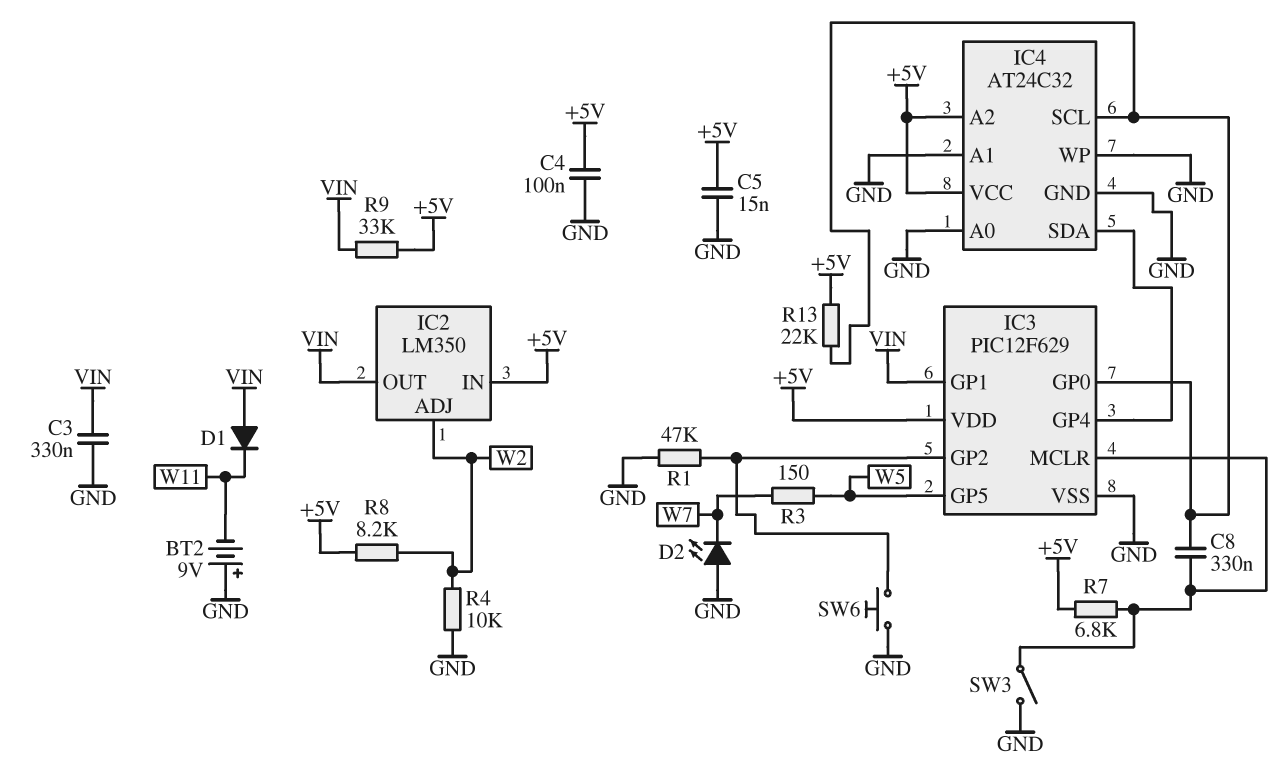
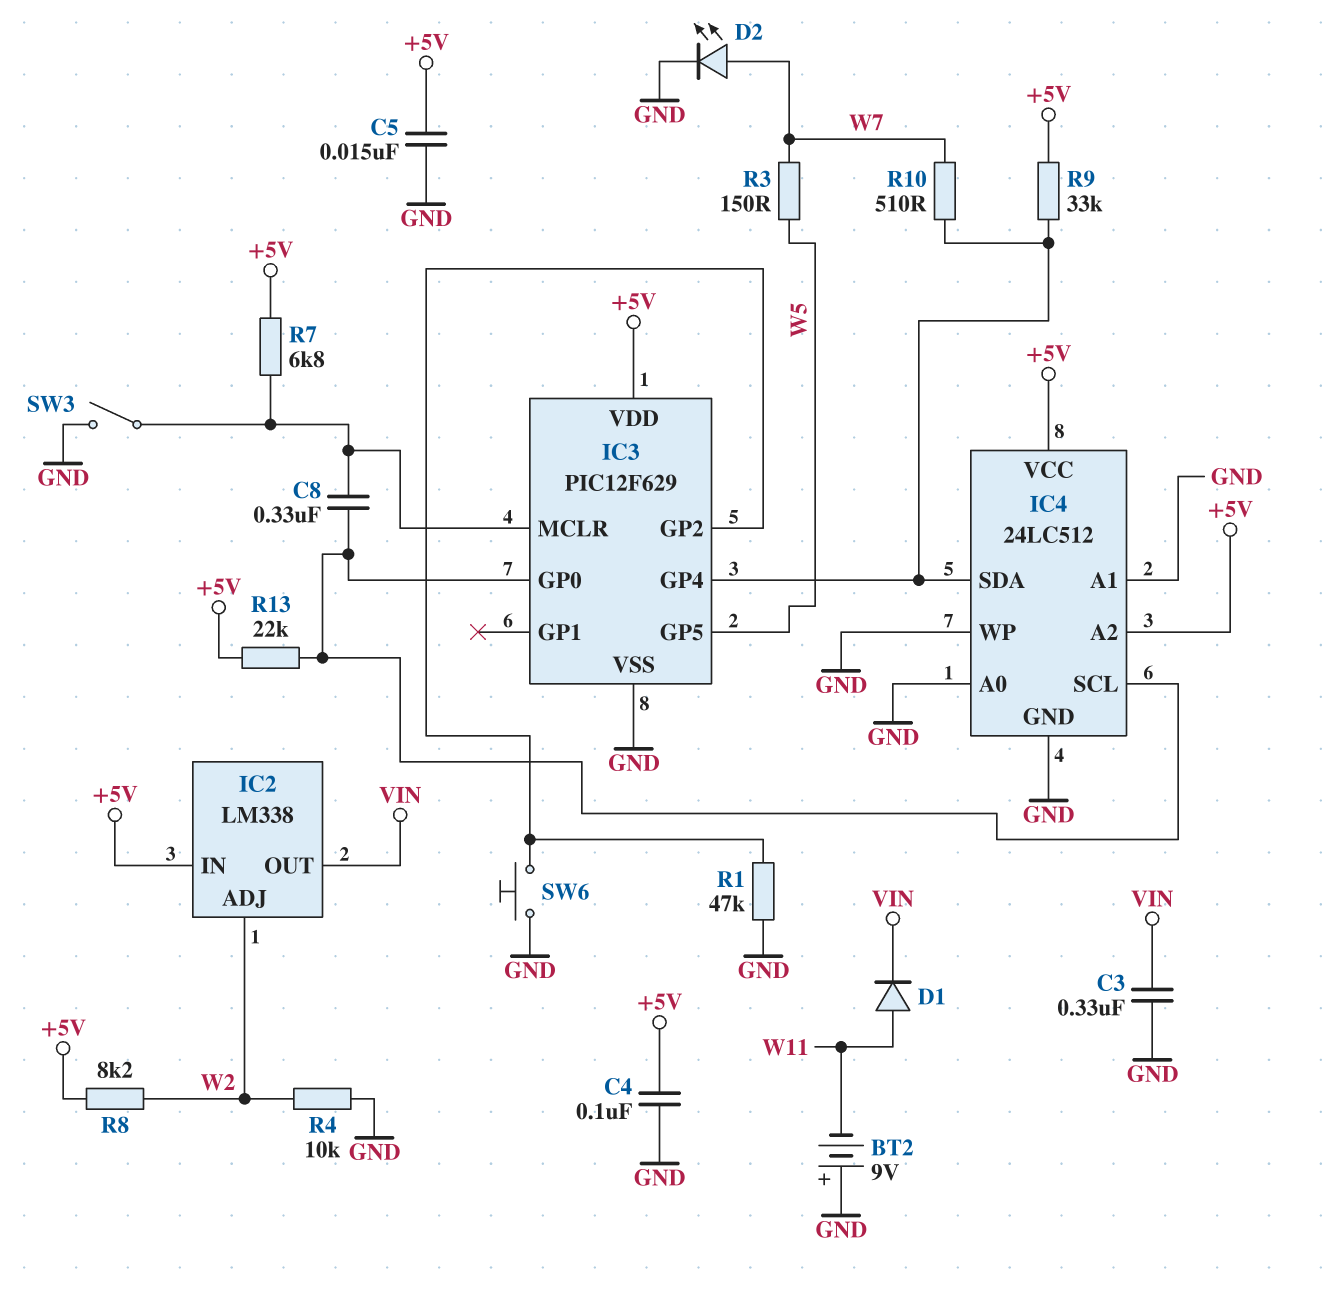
D1: diode (A VIN, K W11) -> diode (A W11, K VIN)
D2: LED (A GND, K W7) -> LED (A W7, K GND)
IC2: LM350 -> LM338
IC3 pin GP1: VIN -> none
IC4: AT24C32 -> 24LC512
R9: 33k (+5V, VIN) -> 33k (+5V, IC3/GP4)
R10: none -> 510 (IC3/GP4, W7)

